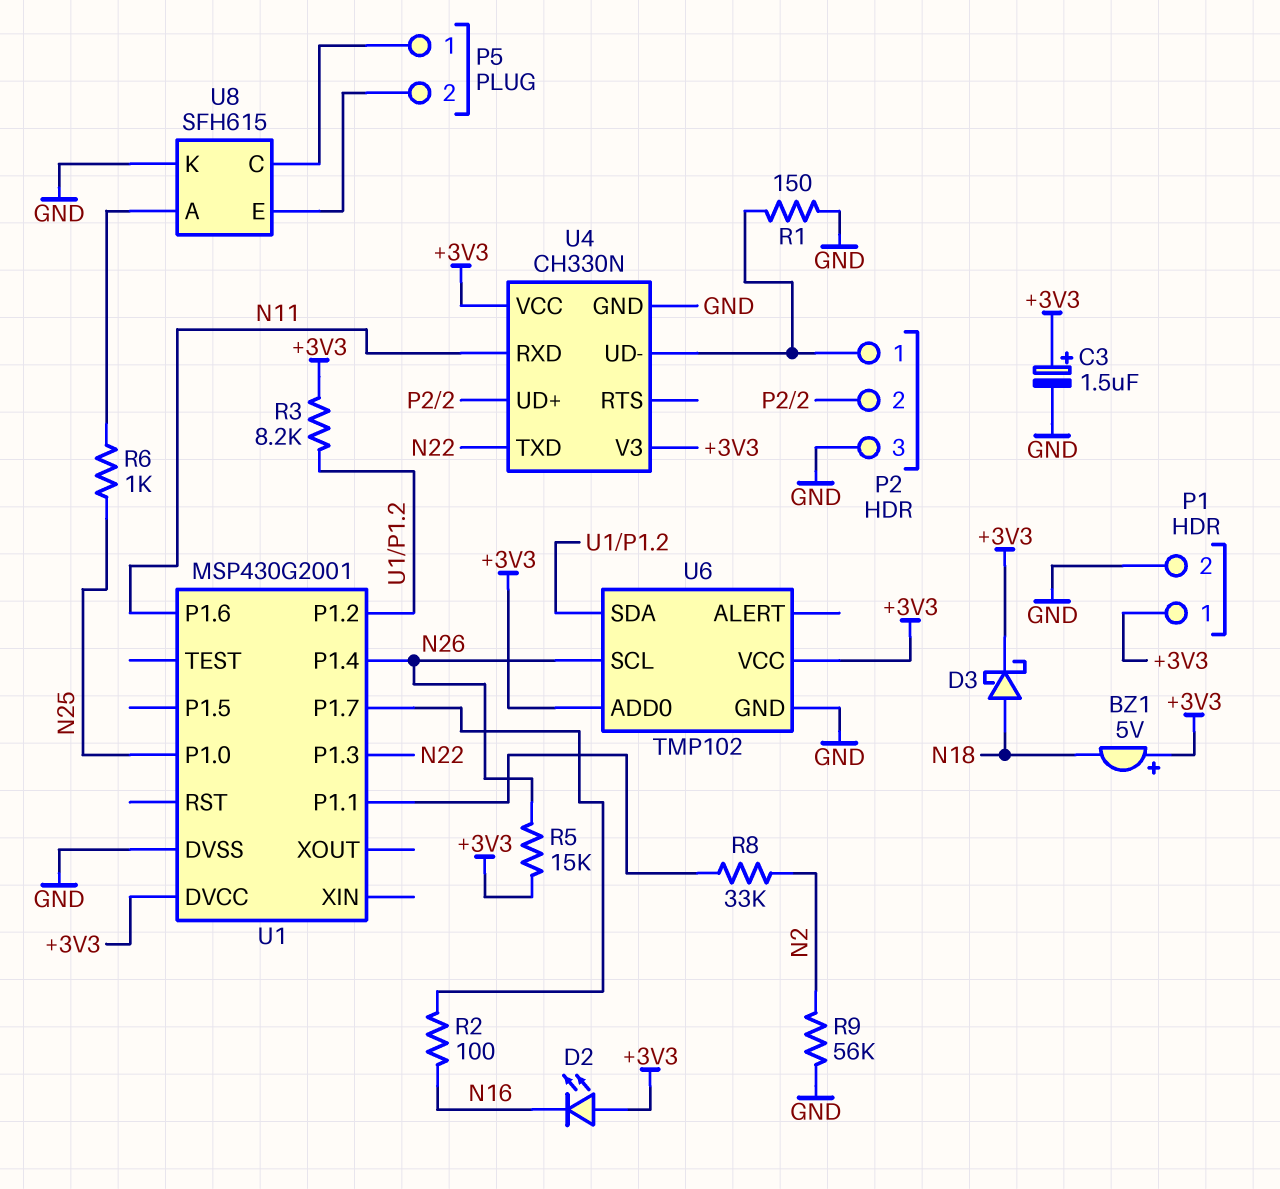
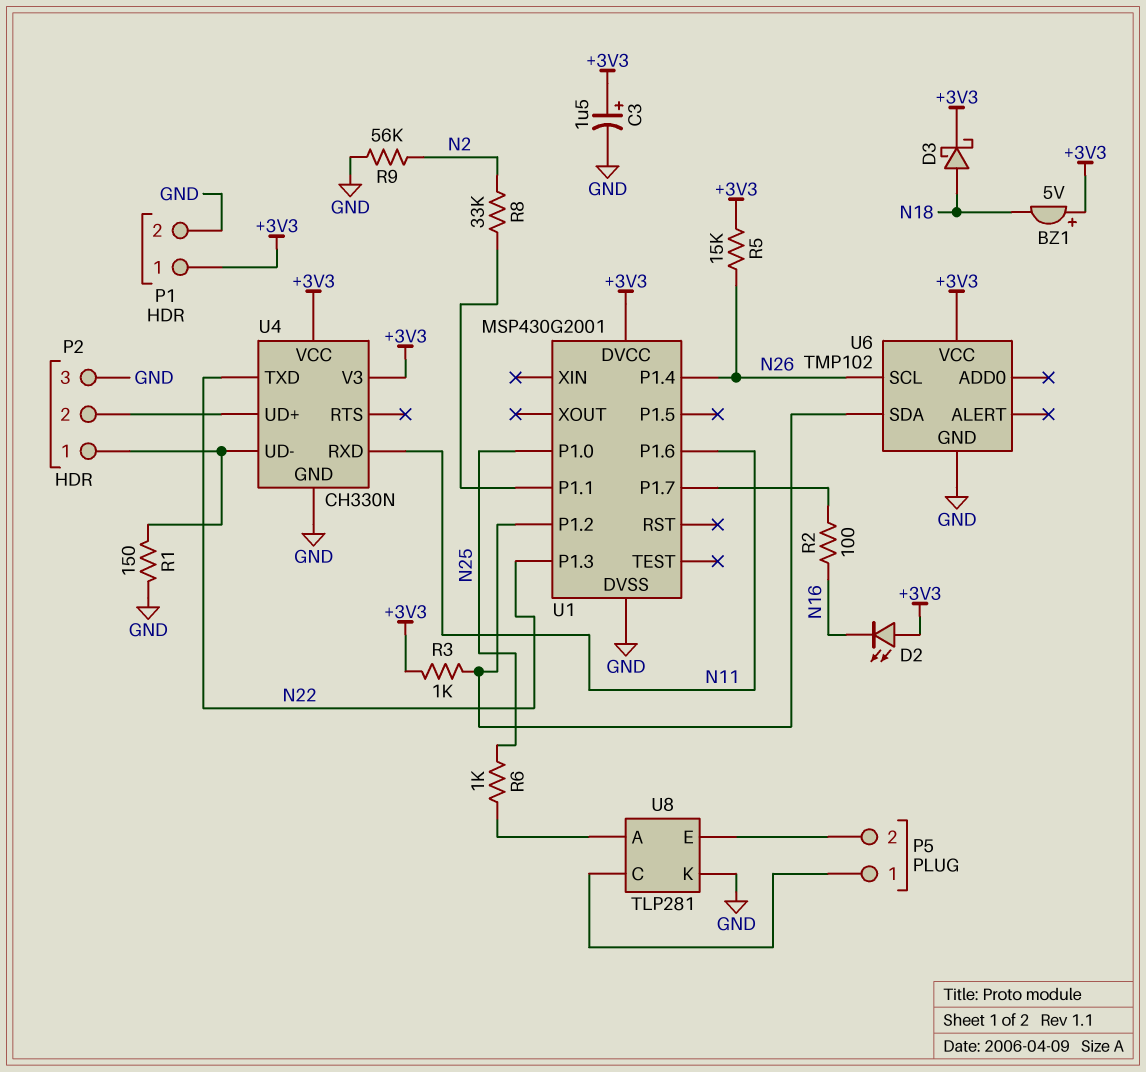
R3: 8.2k (+3V3, U1/P1.2) -> 1k (+3V3, U1/P1.2)
U6 pin ADD0: +3V3 -> none
U8: SFH615 -> TLP281

